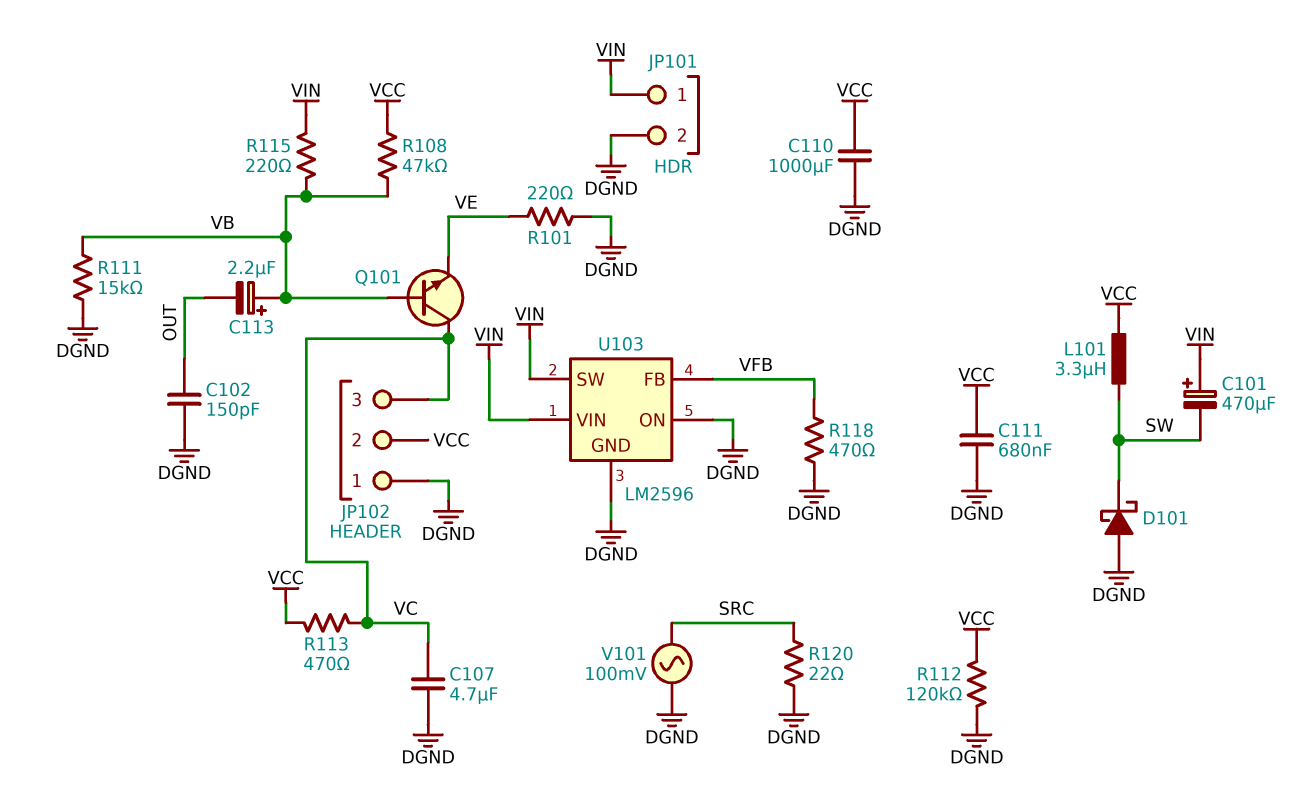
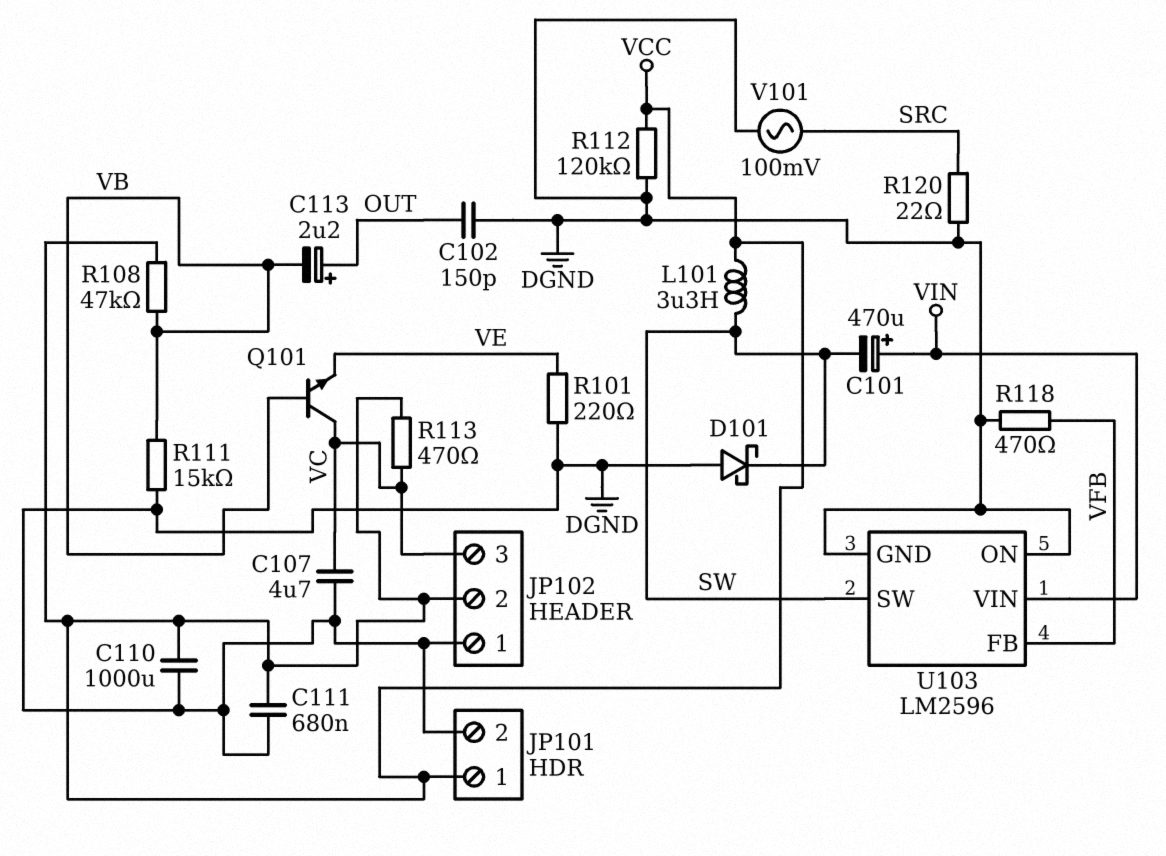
C113: 2.2uF (plus VB, minus OUT) -> 2.2uF (plus OUT, minus VB)
JP101 pin 1: VIN -> VCC
R115: 220 (VB, VIN) -> none
U103 pin SW: VIN -> SW

